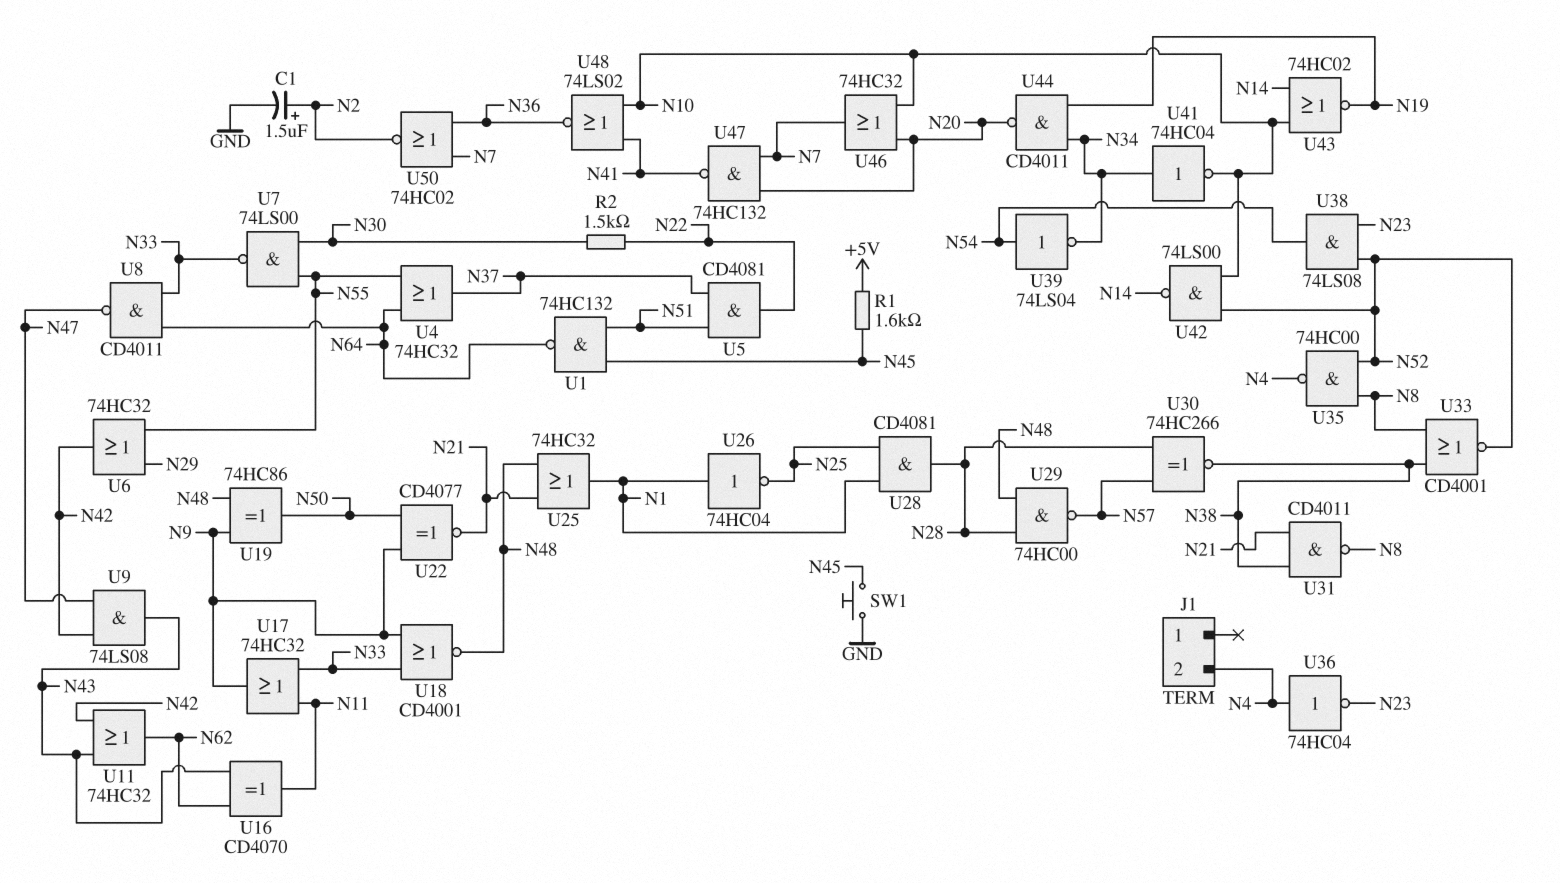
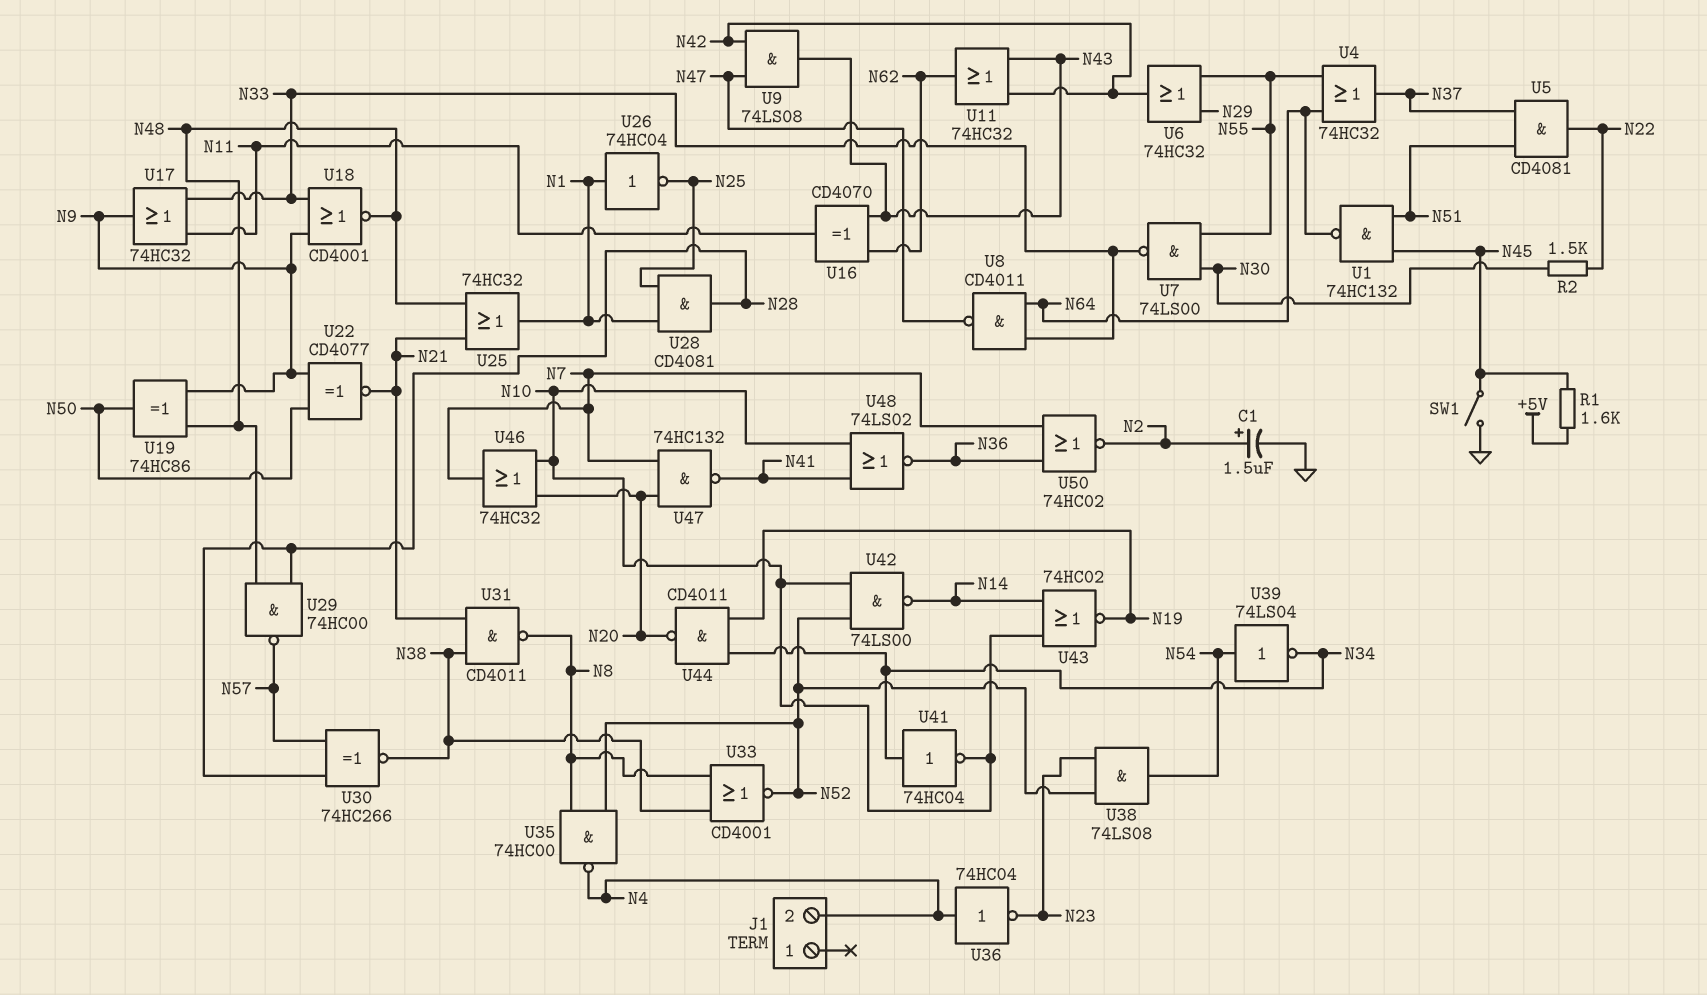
SW1: button (GND, N45) -> switch (GND, N45)

